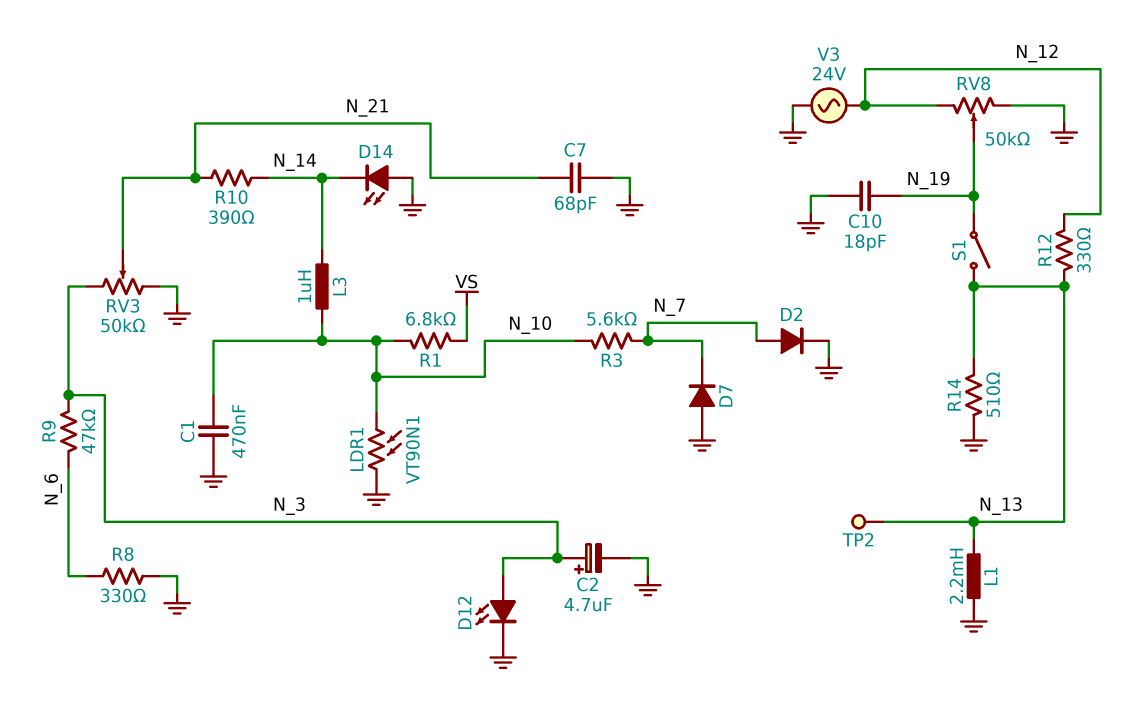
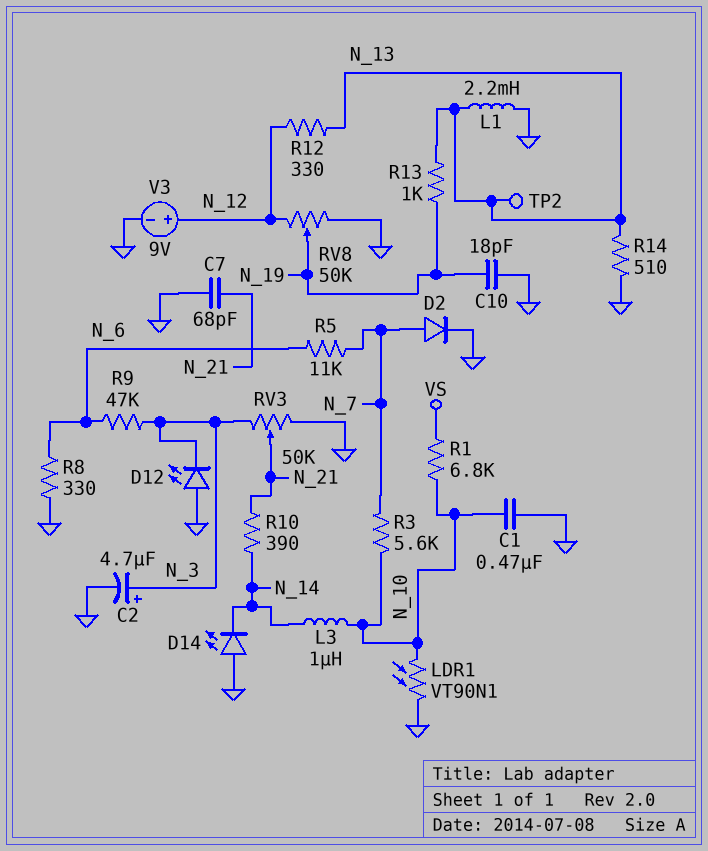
D7: diode (A GND, K N_7) -> none
D12: LED (A N_3, K GND) -> LED (A GND, K N_3)
R5: none -> 11k (N_6, N_7)
R13: none -> 1k (N_13, N_19)
S1: switch (N_13, N_19) -> none
V3: AC 24V (GND, N_12) -> 9V (plus N_12, minus GND)

